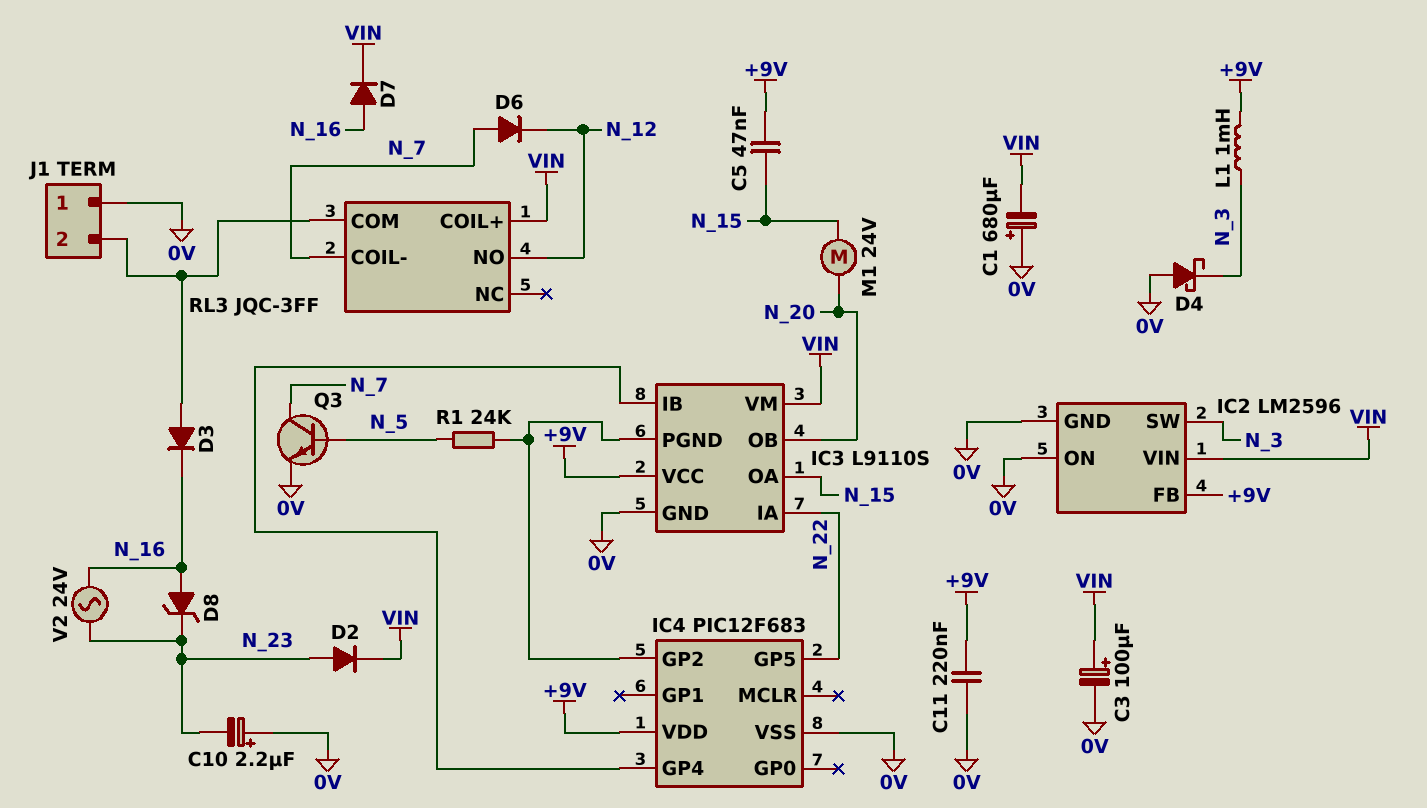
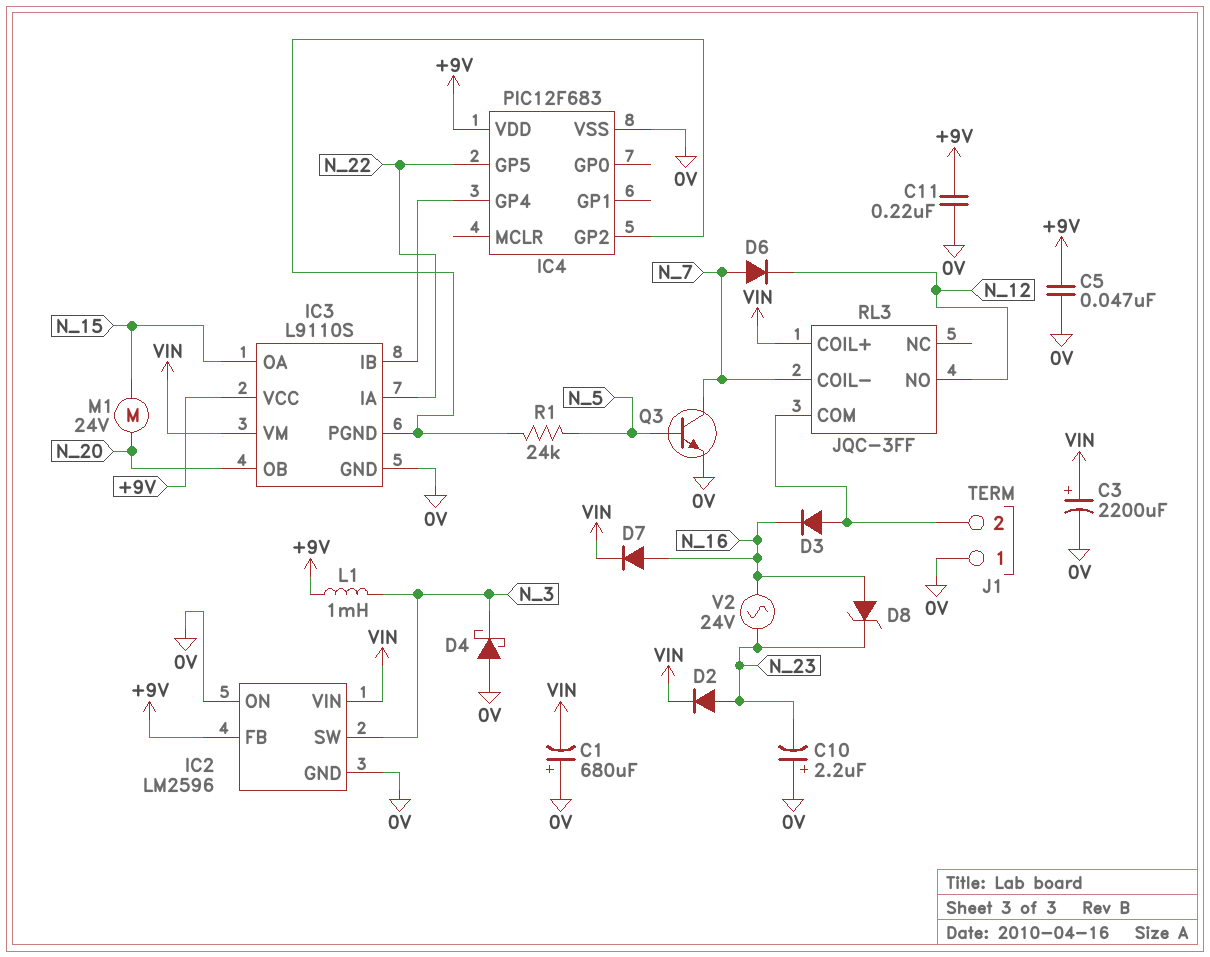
C3: 100uF (plus VIN, minus 0V) -> 2200uF (plus VIN, minus 0V)
C5: 47nF (+9V, N_15) -> 47nF (+9V, 0V)

